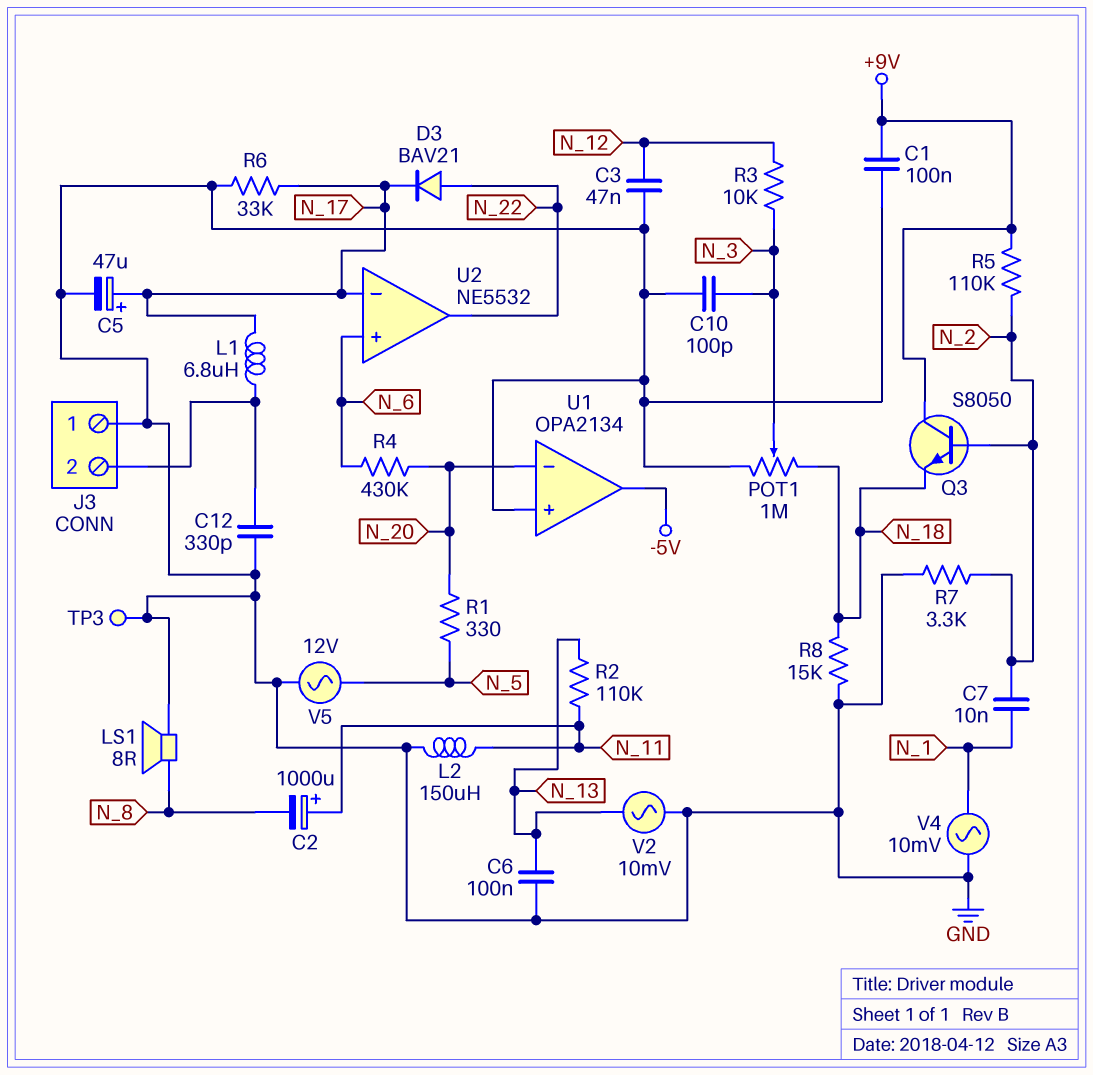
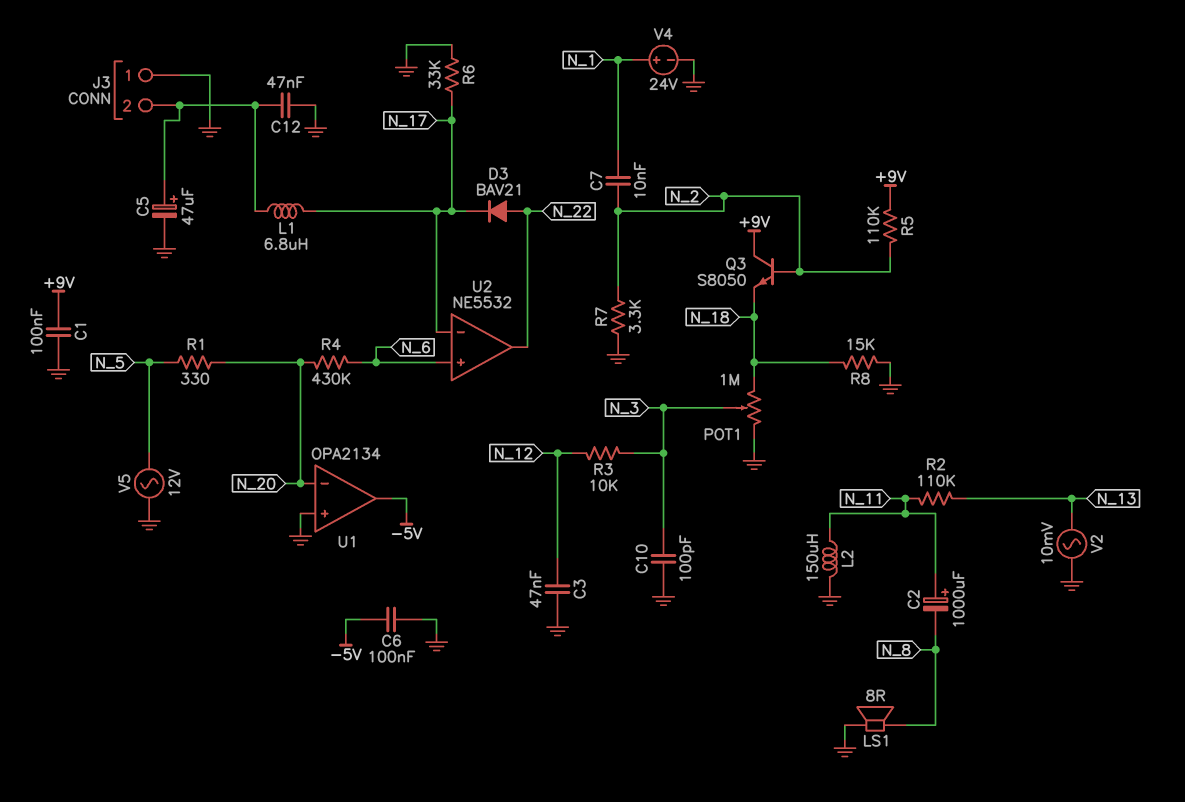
C5: 47uF (plus N_17, minus GND) -> 47uF (plus J3/2, minus GND)
C6: 100nF (GND, N_13) -> 100nF (-5V, GND)
C12: 330pF (GND, J3/2) -> 47nF (GND, J3/2)
TP3: test point (GND) -> none
V4: AC 10mV (GND, N_1) -> 24V (plus N_1, minus GND)

